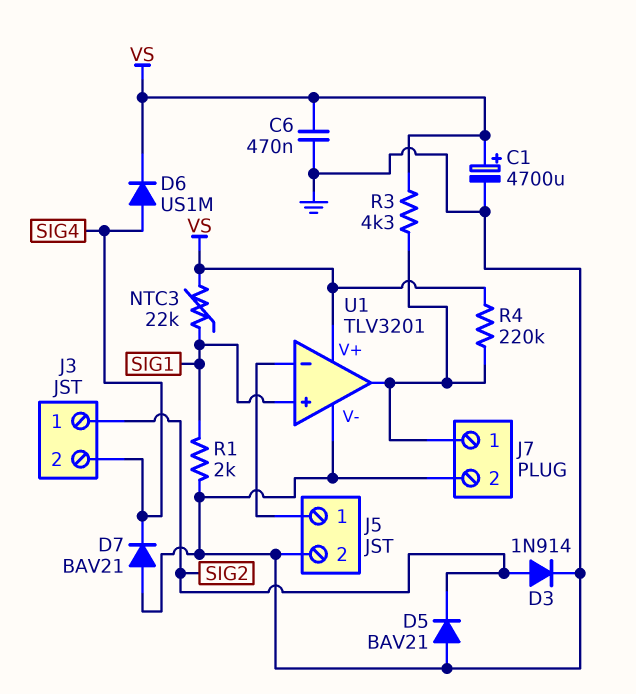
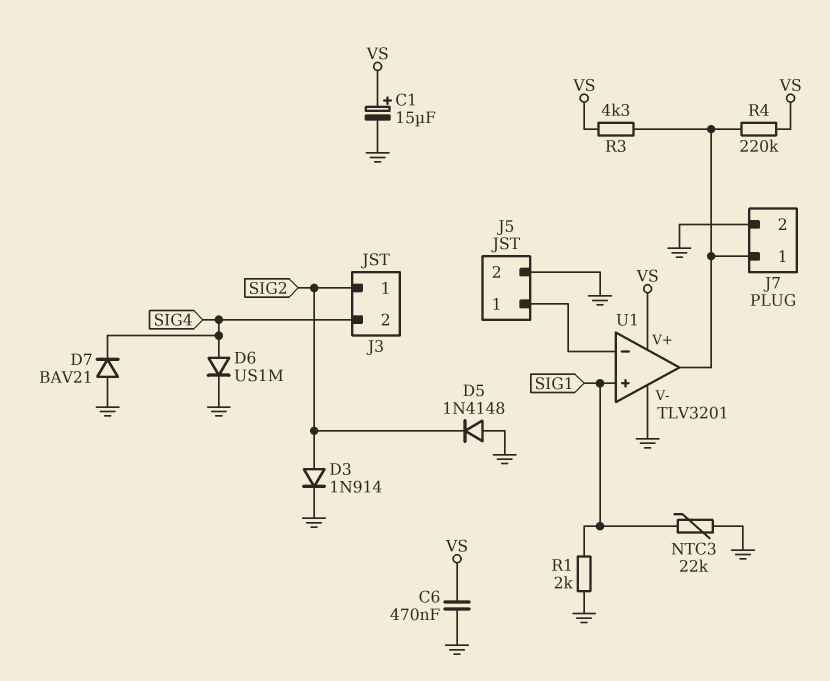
C1: 4700uF (plus VS, minus GND) -> 15uF (plus VS, minus GND)
D5: diode BAV21 (A GND, K SIG2) -> diode 1N4148 (A GND, K SIG2)
D6: diode US1M (A SIG4, K VS) -> diode US1M (A SIG4, K GND)
NTC3: 22k (SIG1, VS) -> 22k (GND, SIG1)

